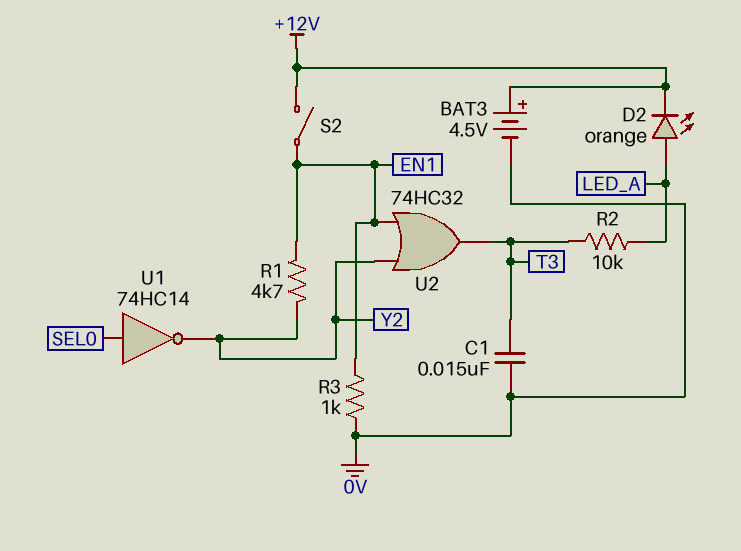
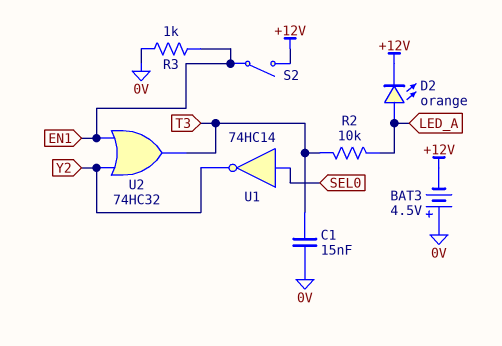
BAT3: 4.5V (plus +12V, minus 0V) -> 4.5V (plus 0V, minus +12V)
R1: 4.7k (EN1, Y2) -> none

